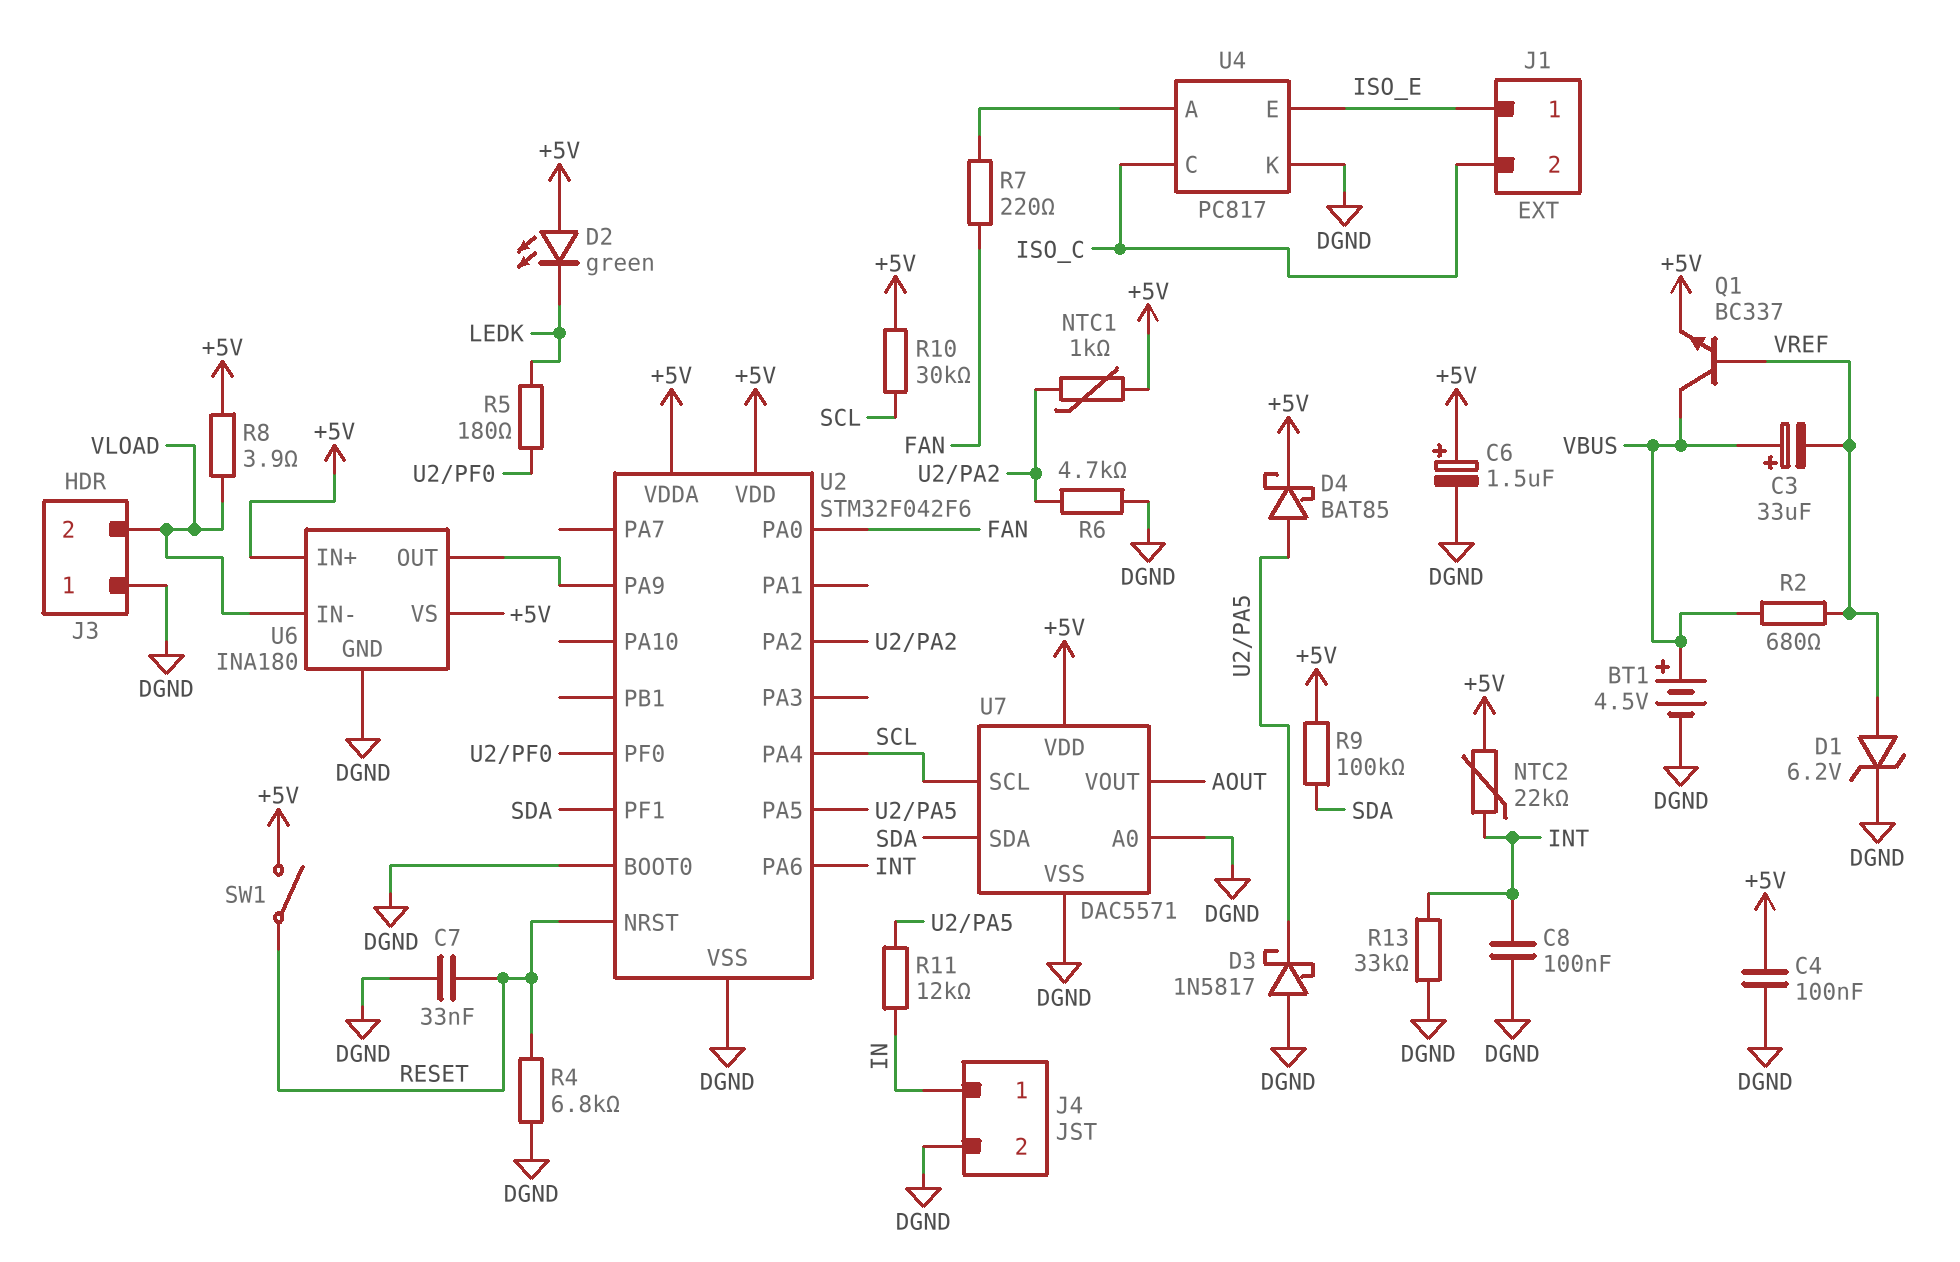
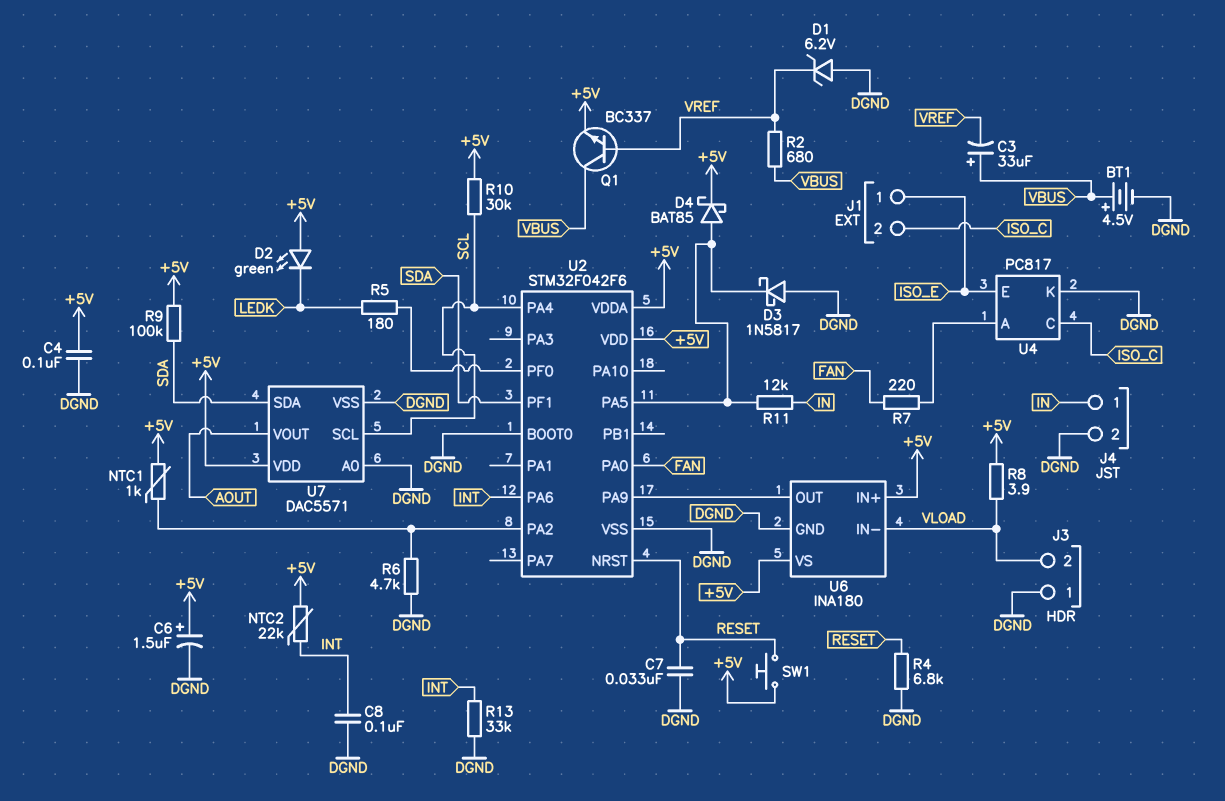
D1: zener 6.2V (A VREF, K DGND) -> zener 6.2V (A DGND, K VREF)
SW1: switch (+5V, RESET) -> button (+5V, RESET)

